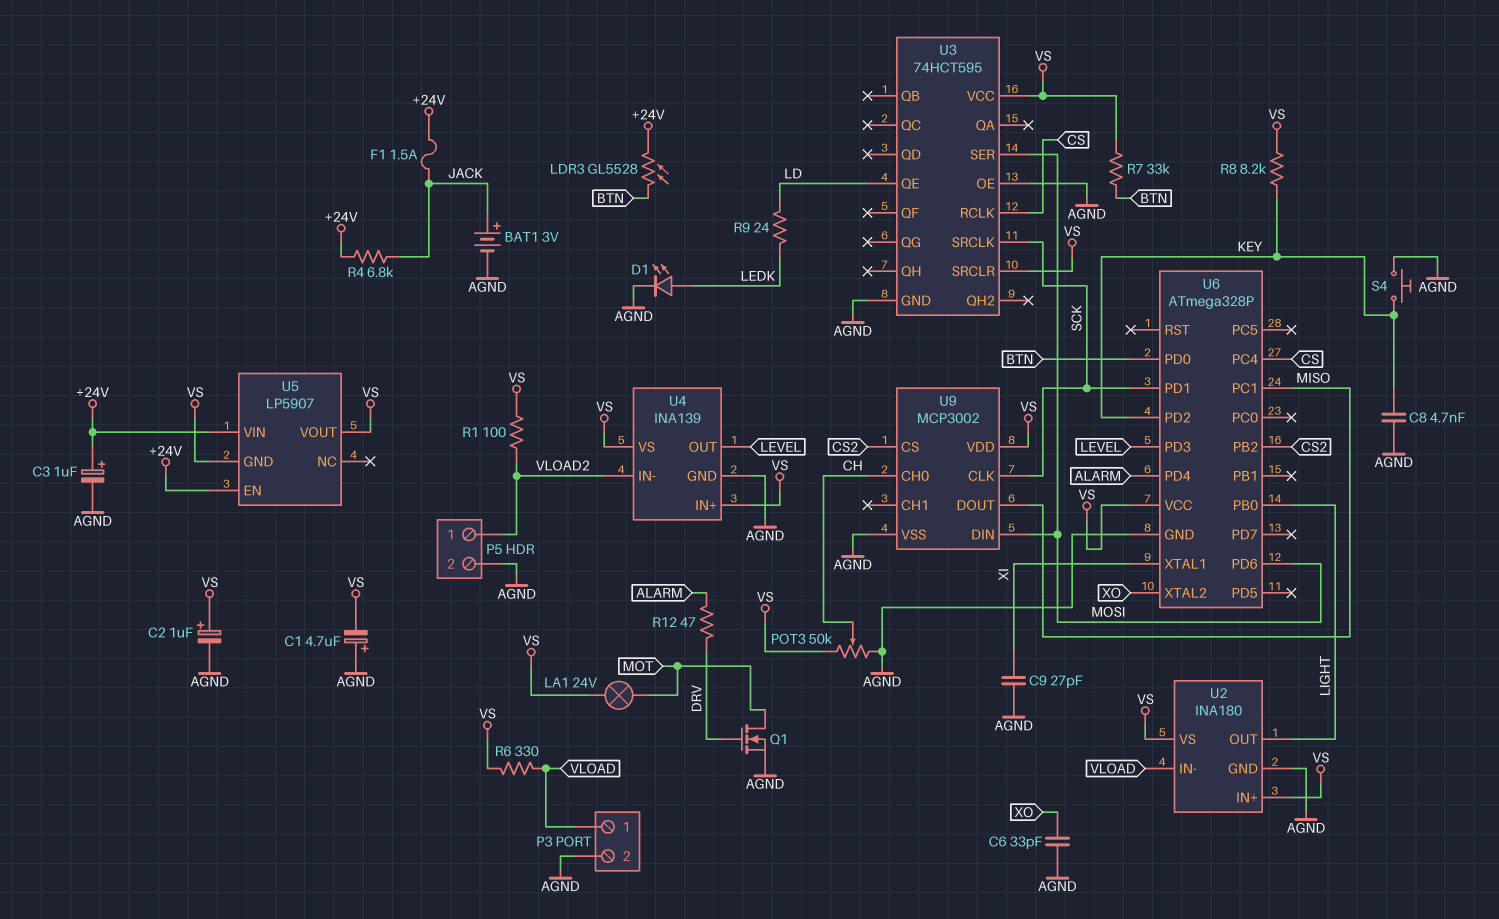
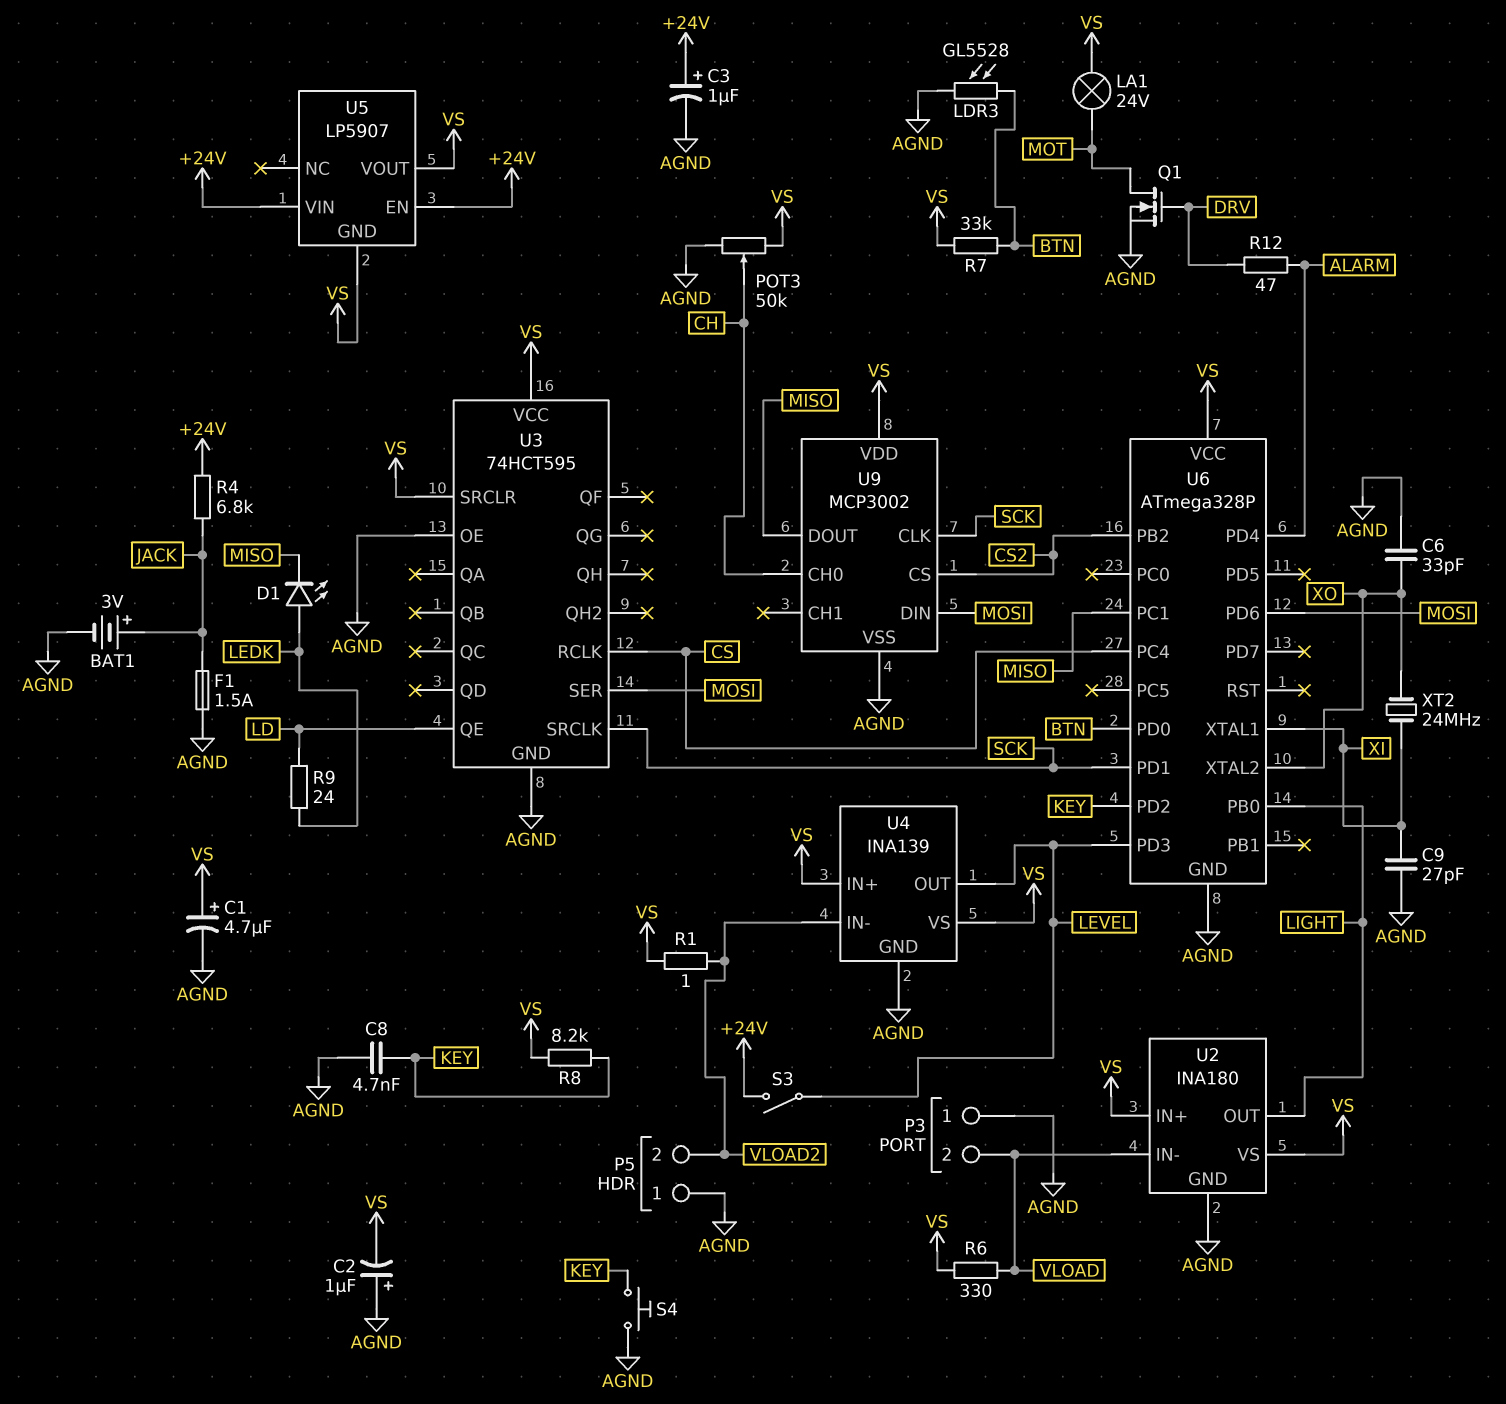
C1: 4.7uF (plus AGND, minus VS) -> 4.7uF (plus VS, minus AGND)
C2: 1uF (plus VS, minus AGND) -> 1uF (plus AGND, minus VS)
D1: LED (A LEDK, K AGND) -> LED (A LEDK, K MISO)
F1: 1.5A (+24V, JACK) -> 1.5A (AGND, JACK)
LDR3: GL5528 (+24V, BTN) -> GL5528 (AGND, BTN)
P3 pin 1: VLOAD -> AGND
P3 pin 2: AGND -> VLOAD
P5 pin 1: VLOAD2 -> AGND
P5 pin 2: AGND -> VLOAD2
R1: 100 (VLOAD2, VS) -> 1 (VLOAD2, VS)
S3: none -> switch (+24V, LEVEL)
XT2: none -> 24MHz (XI, XO)

